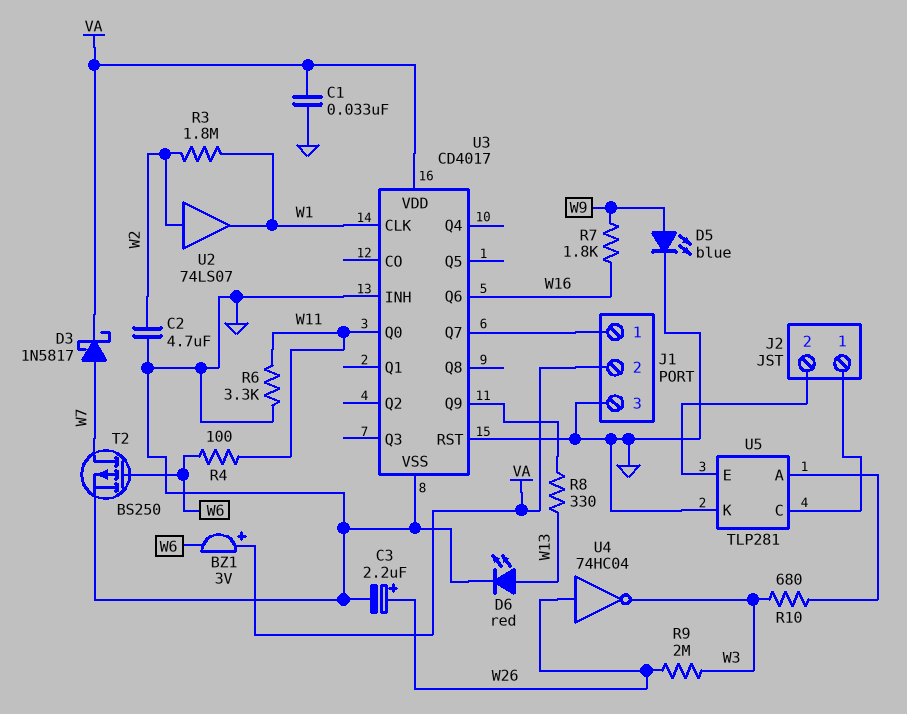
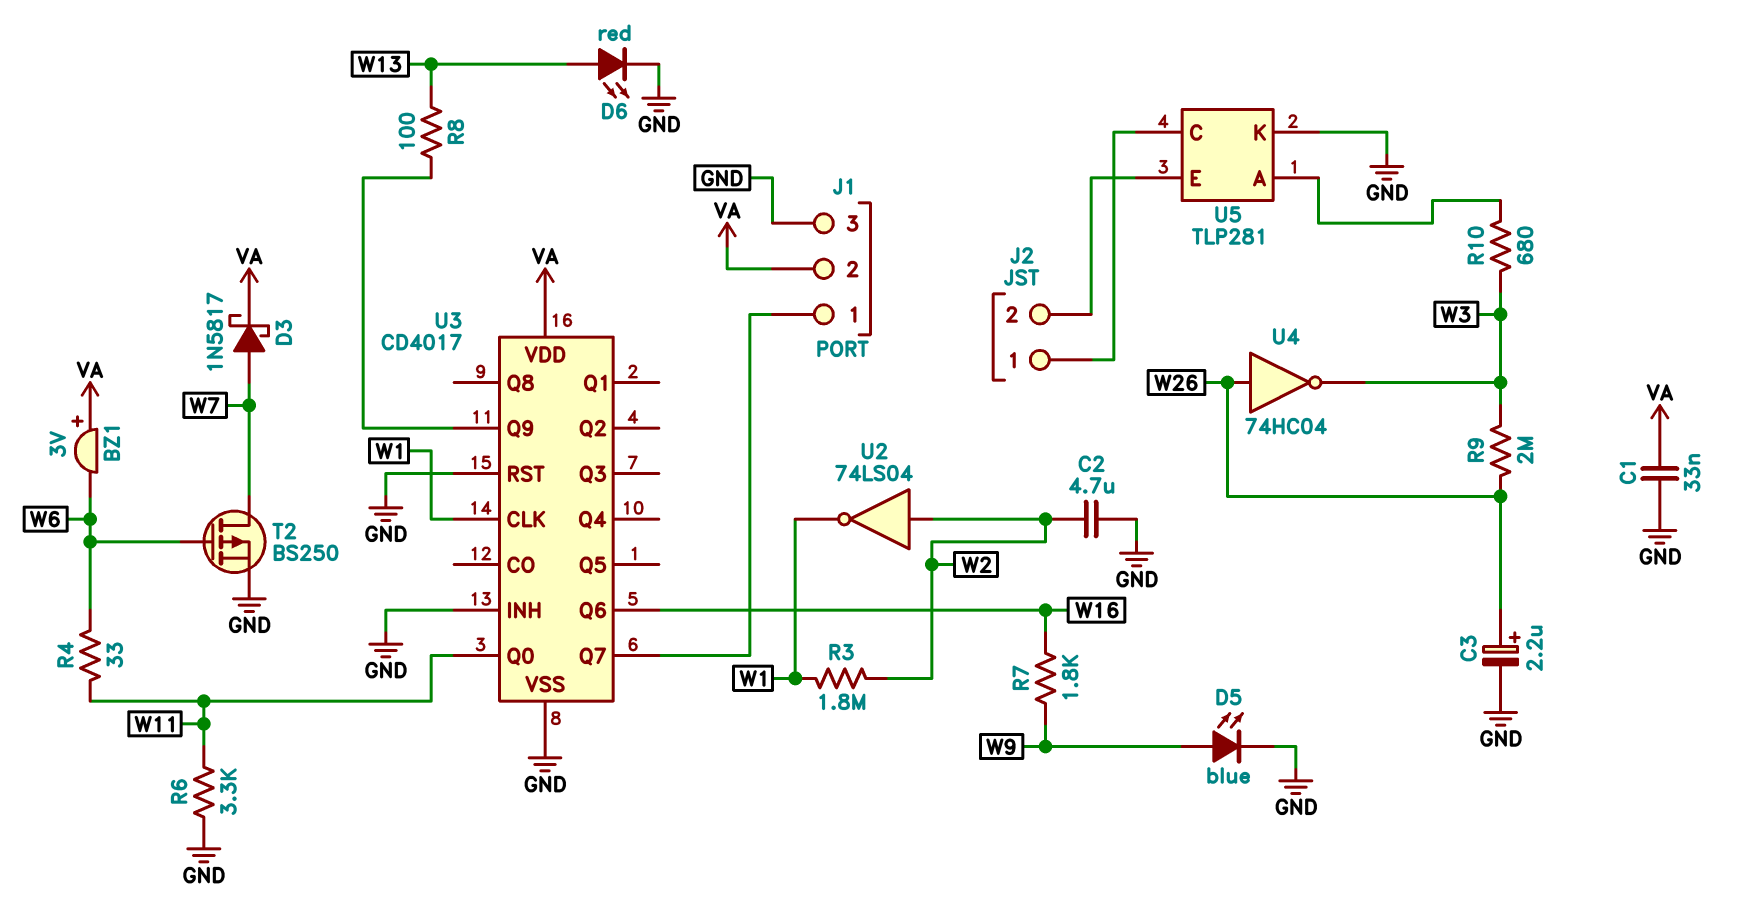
R4: 100 (W6, W11) -> 33 (W6, W11)
R8: 330 (U3/Q9, W13) -> 100 (U3/Q9, W13)
U2: buffer 74LS07 (in W2, out W1) -> NOT 74LS04 (in W2, out W1)

